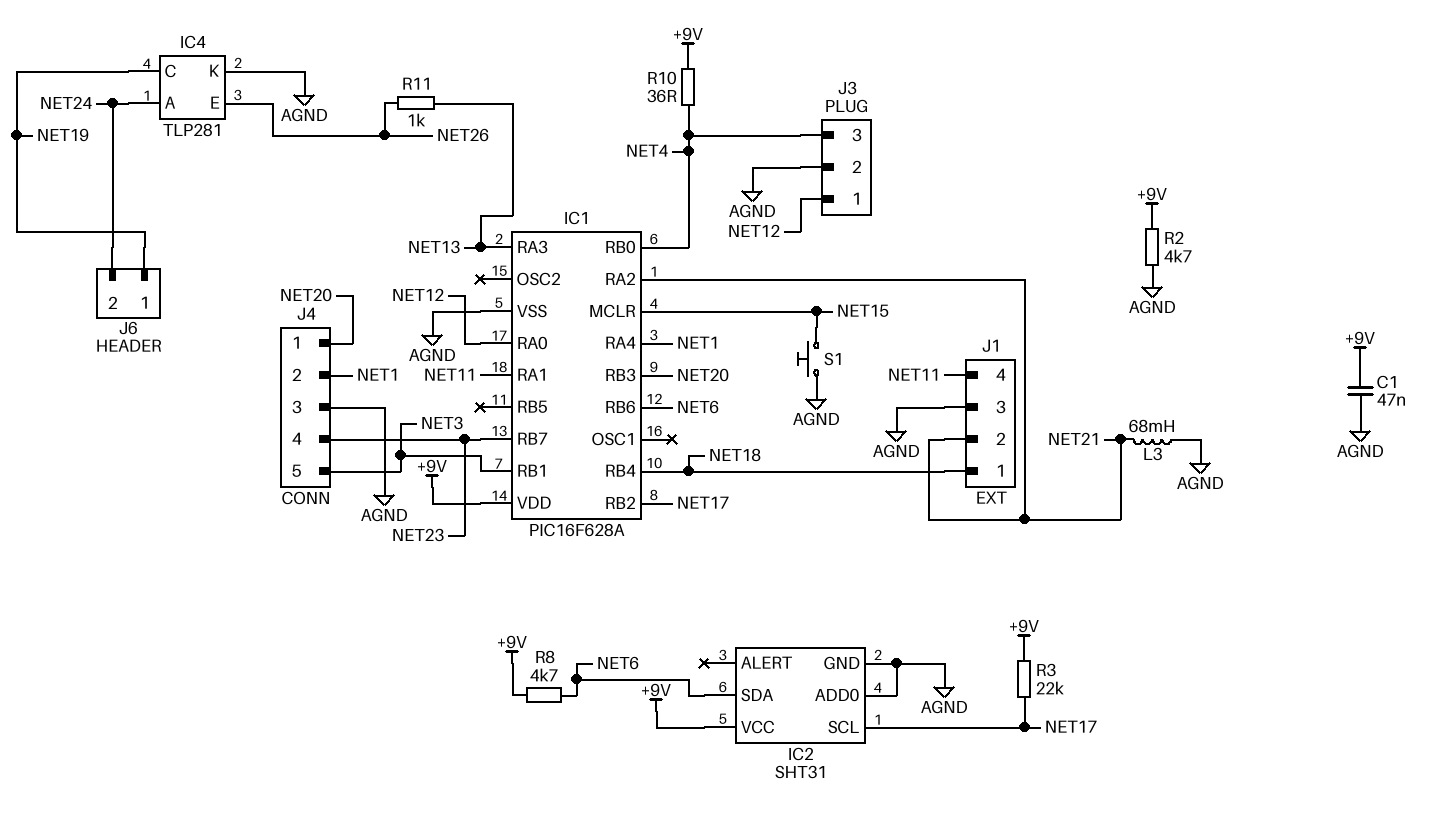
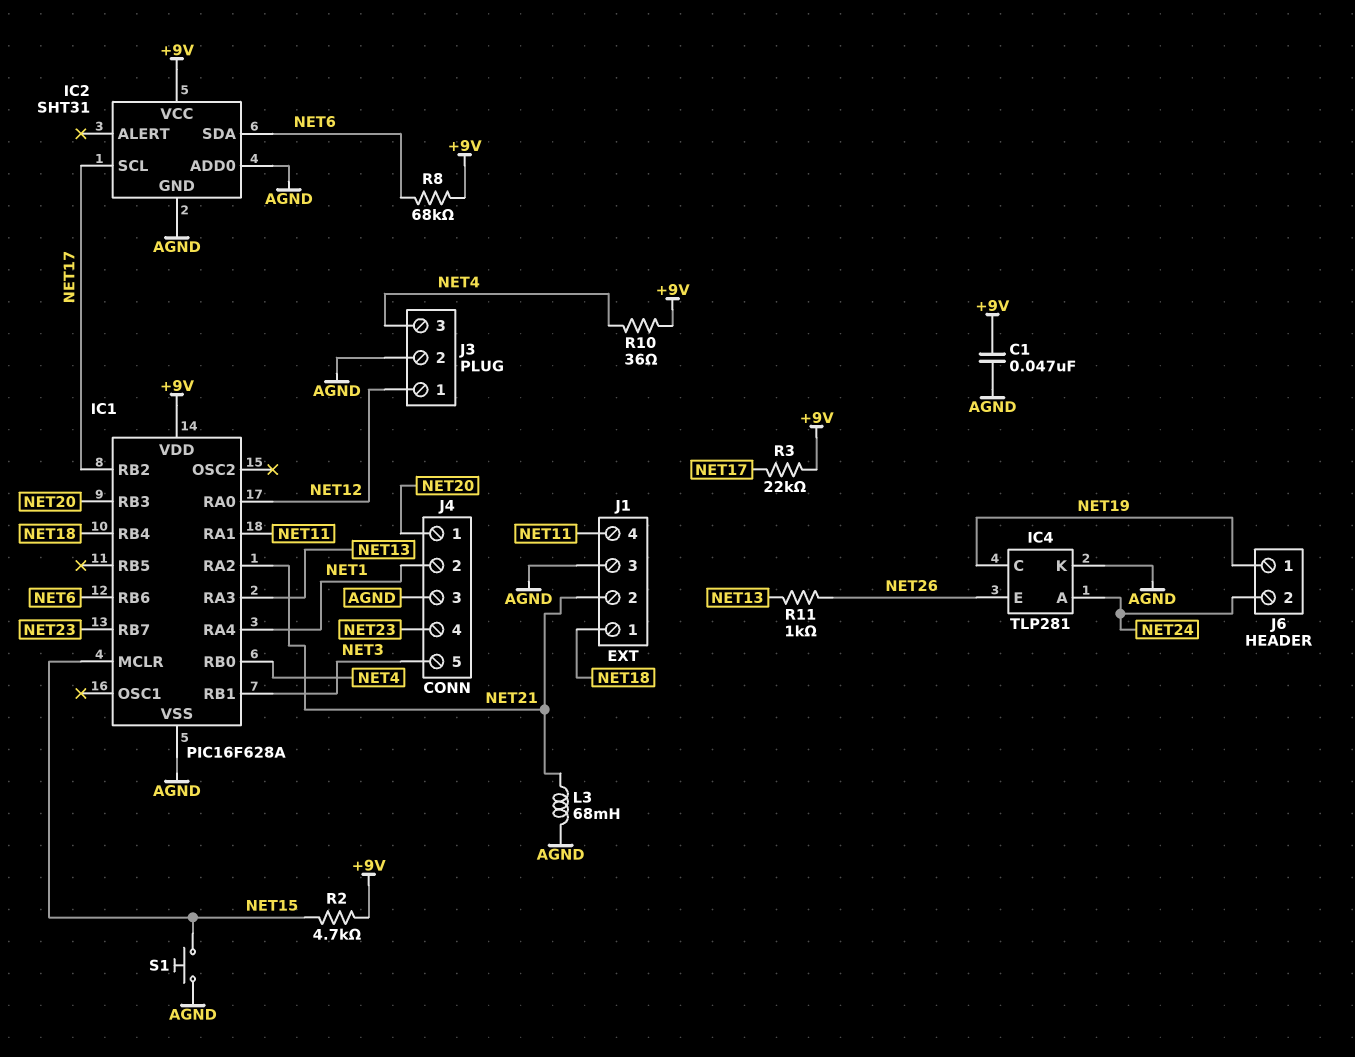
R2: 4.7k (+9V, AGND) -> 4.7k (+9V, NET15)
R8: 4.7k (+9V, NET6) -> 68k (+9V, NET6)

